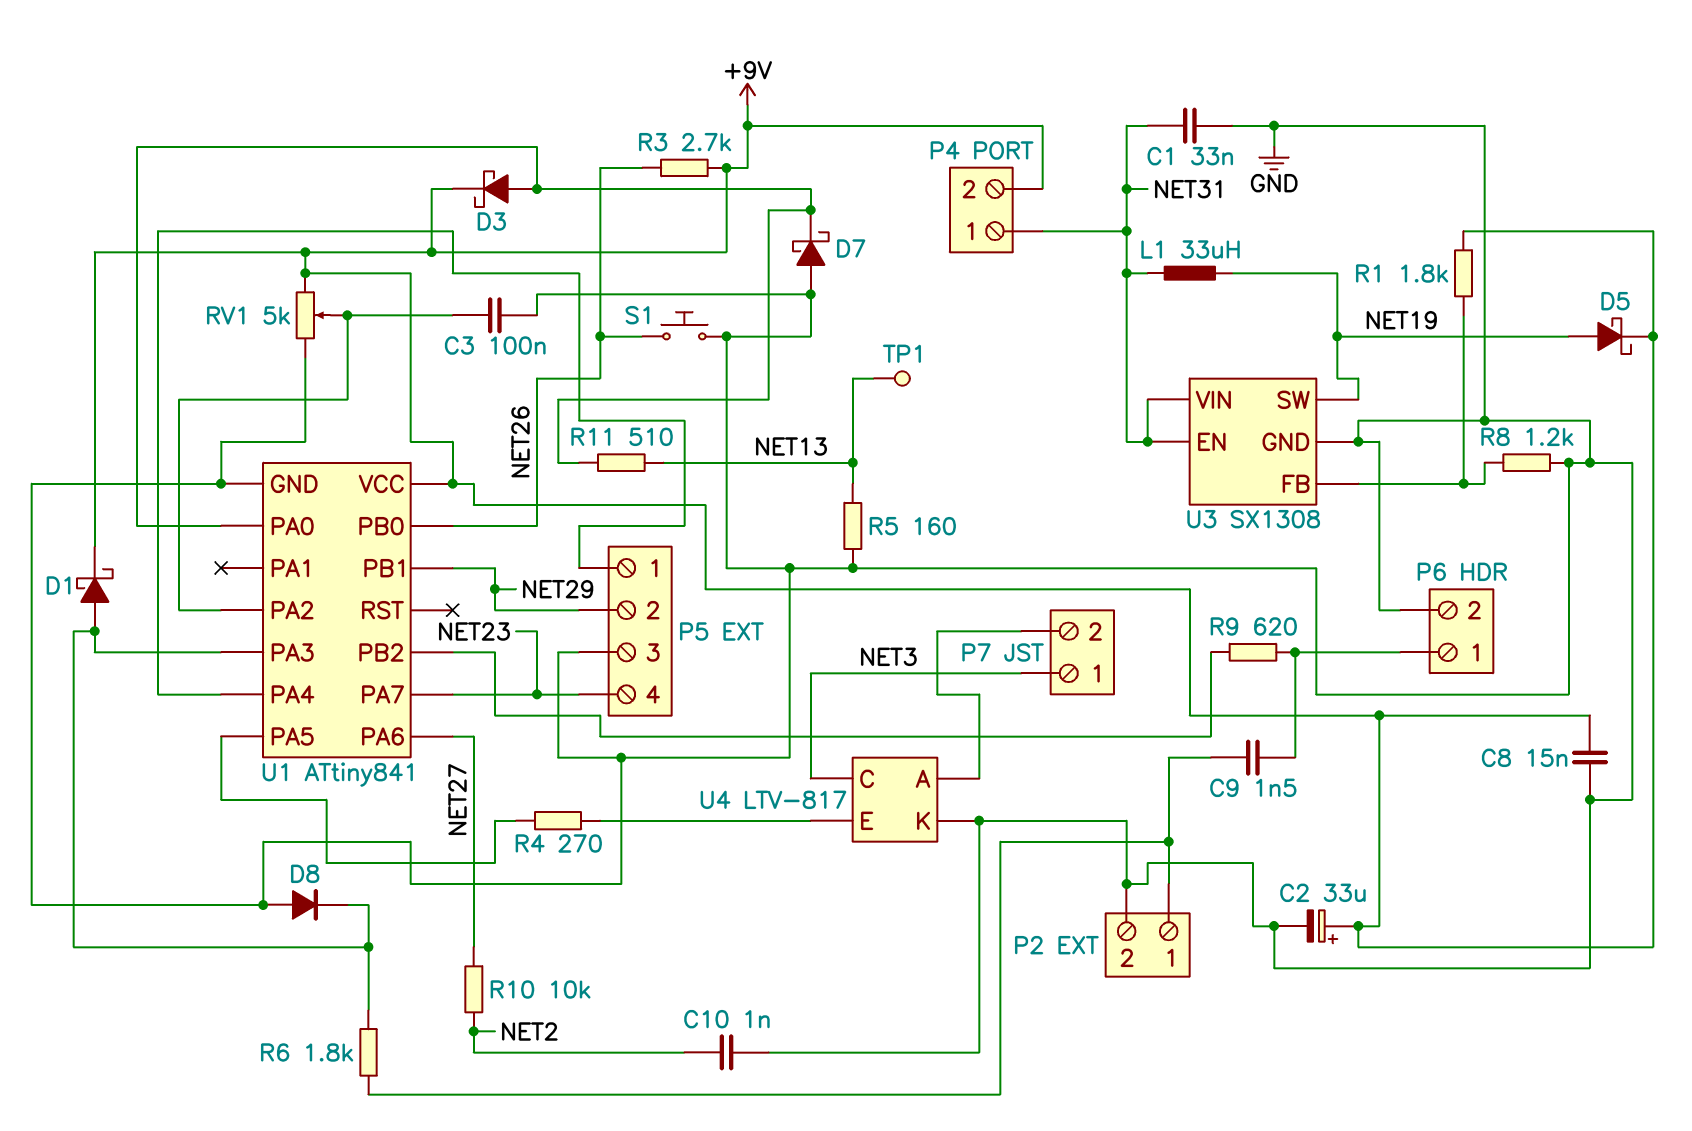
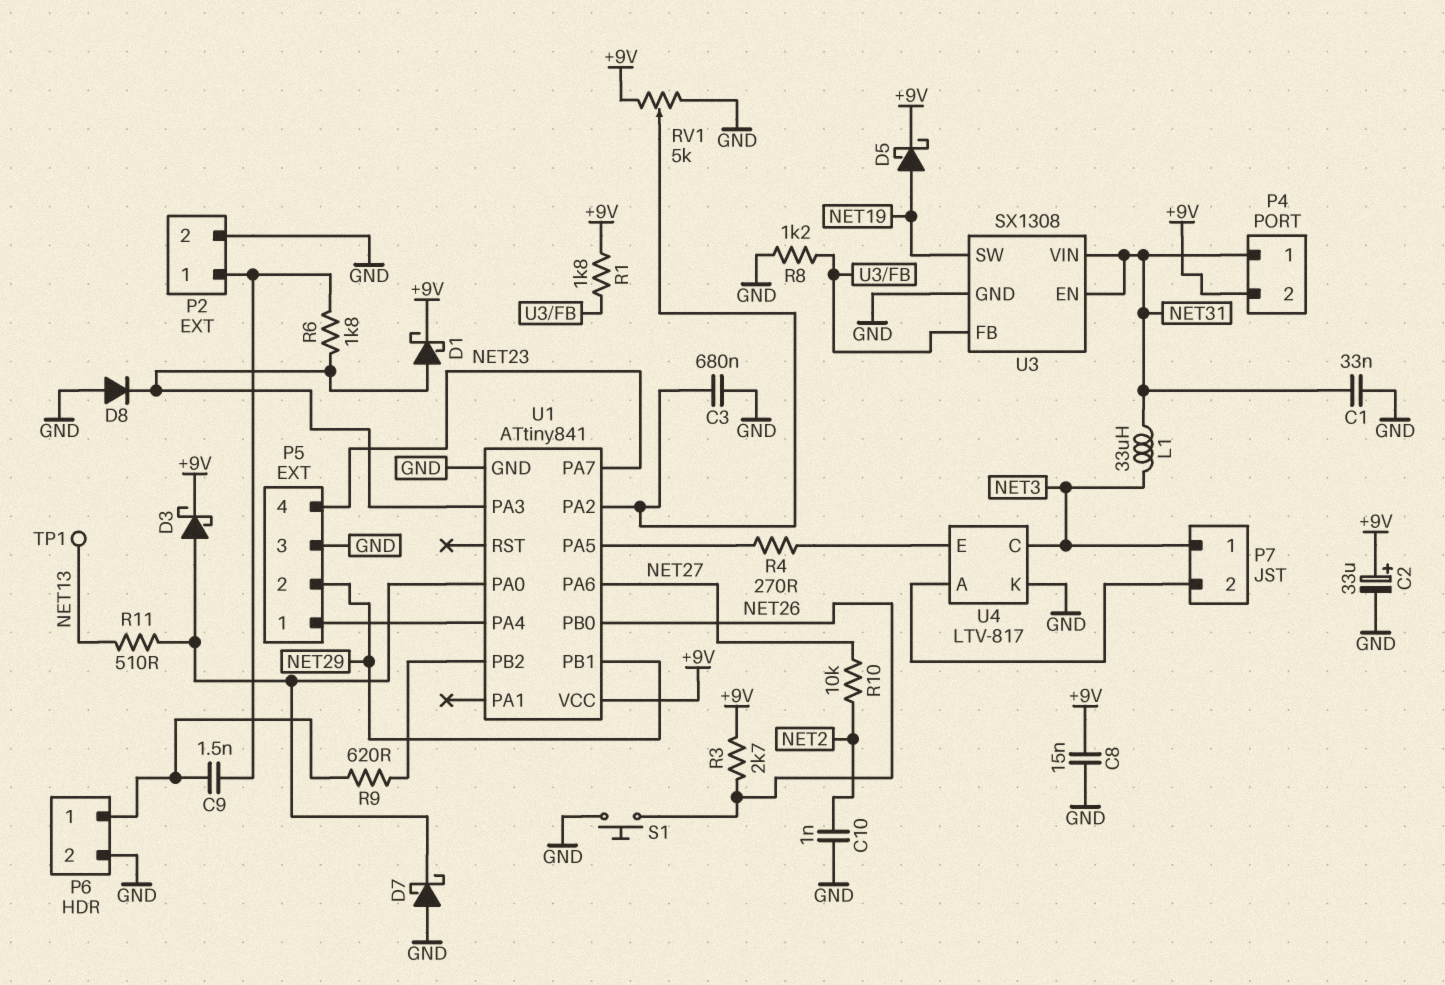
C3: 100nF (GND, U1/PA2) -> 680nF (GND, U1/PA2)
L1: 33uH (NET19, NET31) -> 33uH (NET3, NET31)
R5: 160 (GND, NET13) -> none

